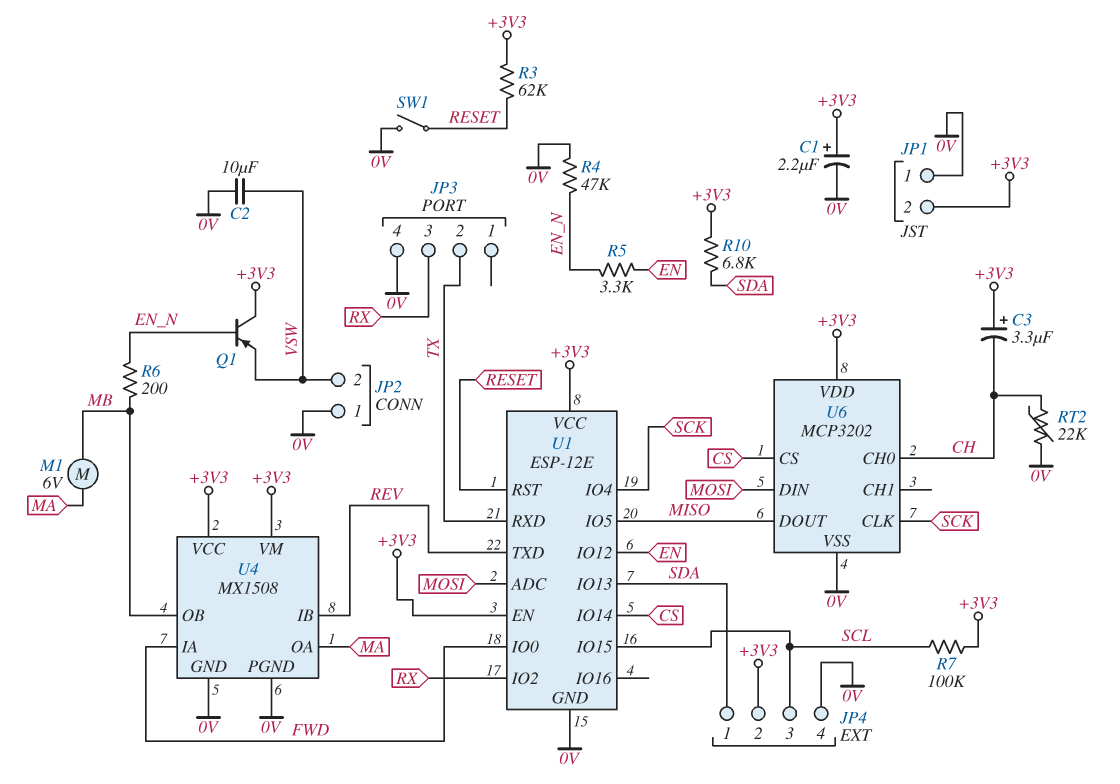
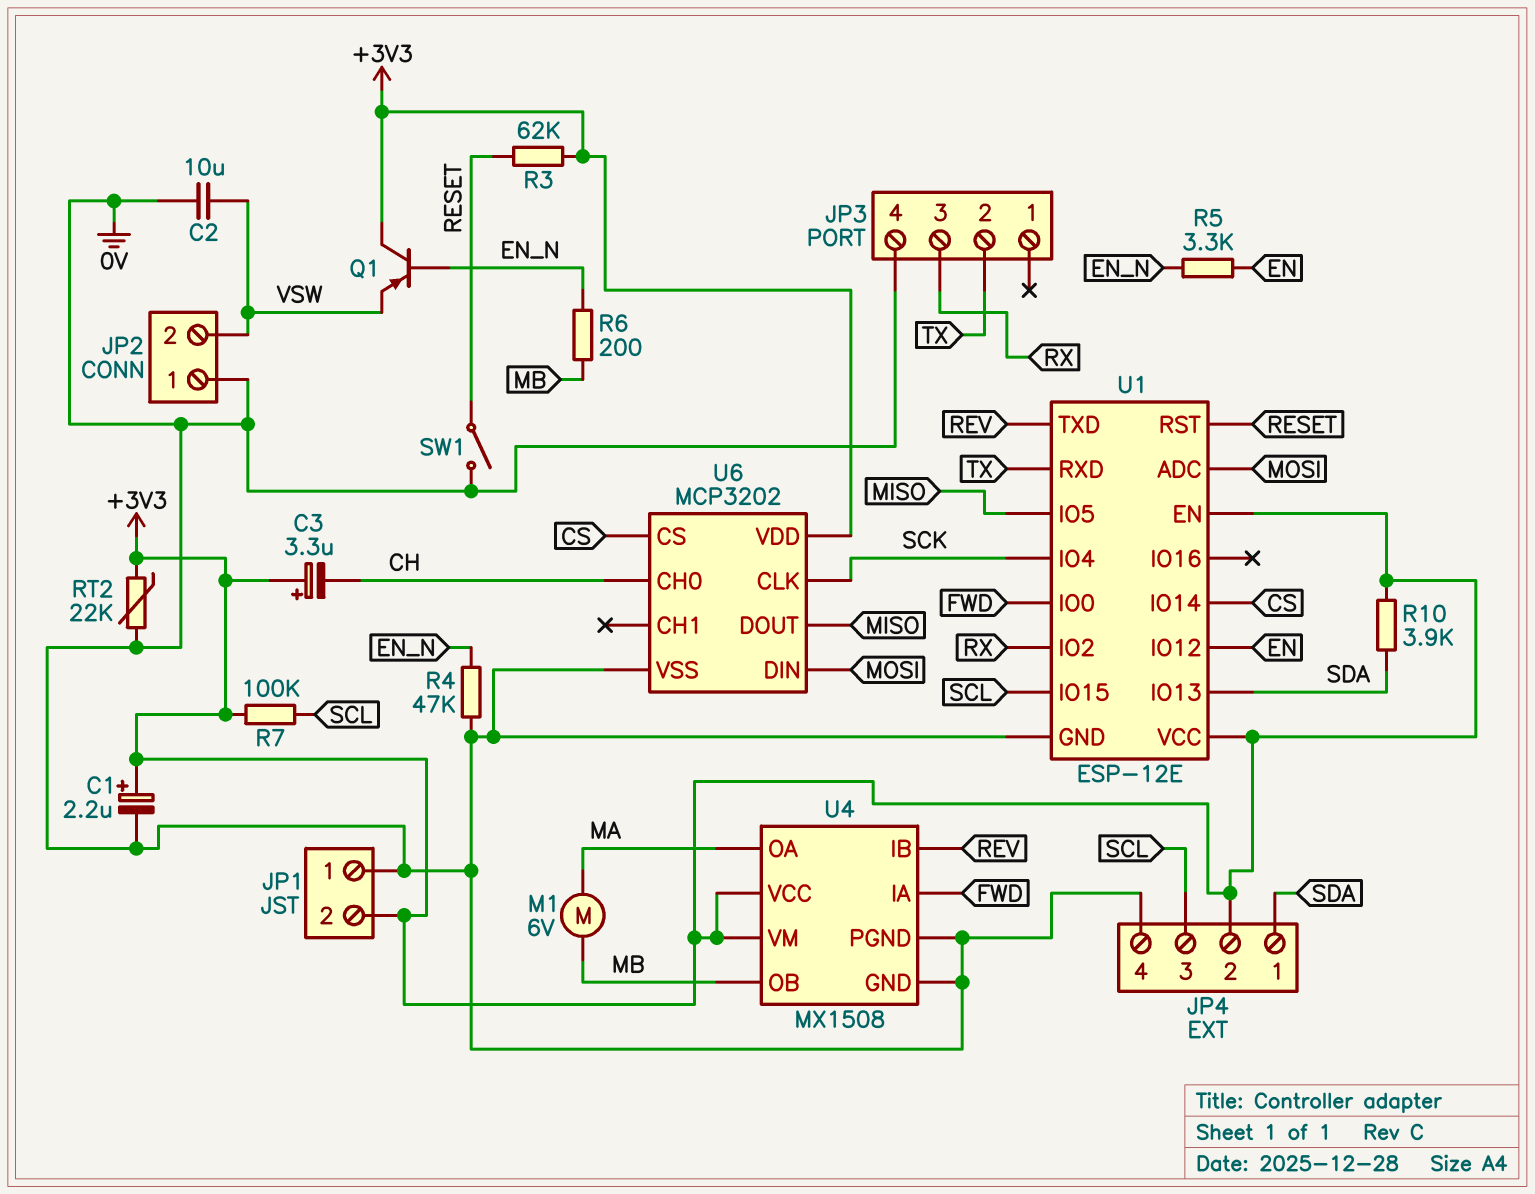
R10: 6.8k (+3V3, SDA) -> 3.9k (+3V3, SDA)
RT2: 22k (0V, CH) -> 22k (+3V3, 0V)

